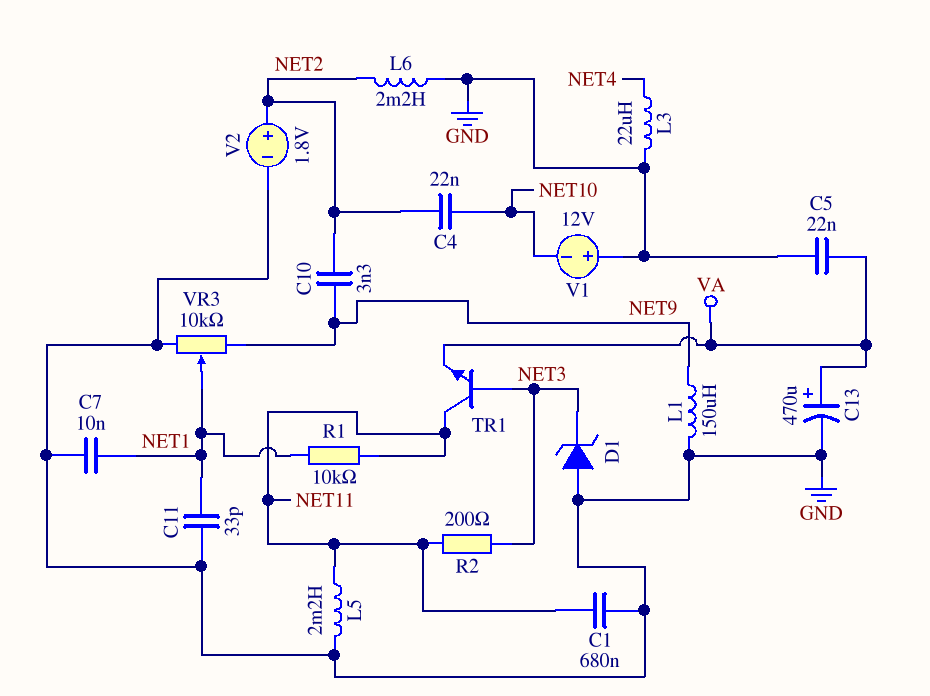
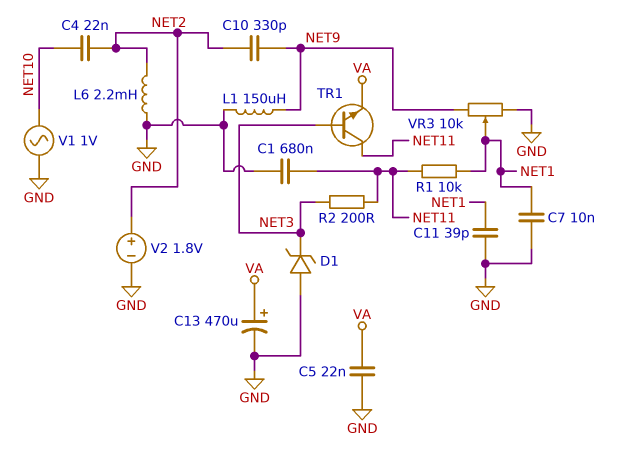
C10: 3.3nF (NET2, NET9) -> 330pF (NET2, NET9)
C11: 33pF (GND, NET1) -> 39pF (GND, NET1)
L3: 22uH (GND, NET4) -> none
L5: 2.2mH (GND, NET11) -> none
V1: 12V (plus GND, minus NET10) -> AC 1V (GND, NET10)

